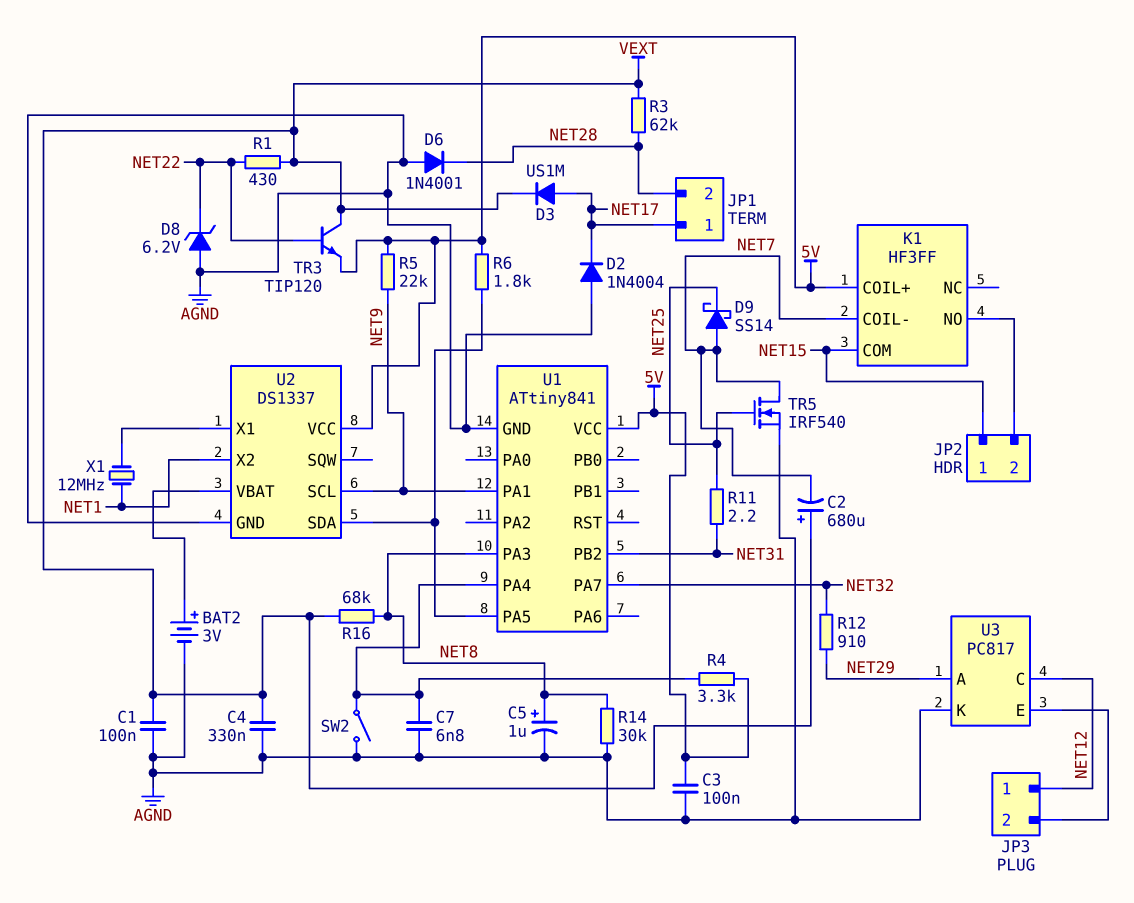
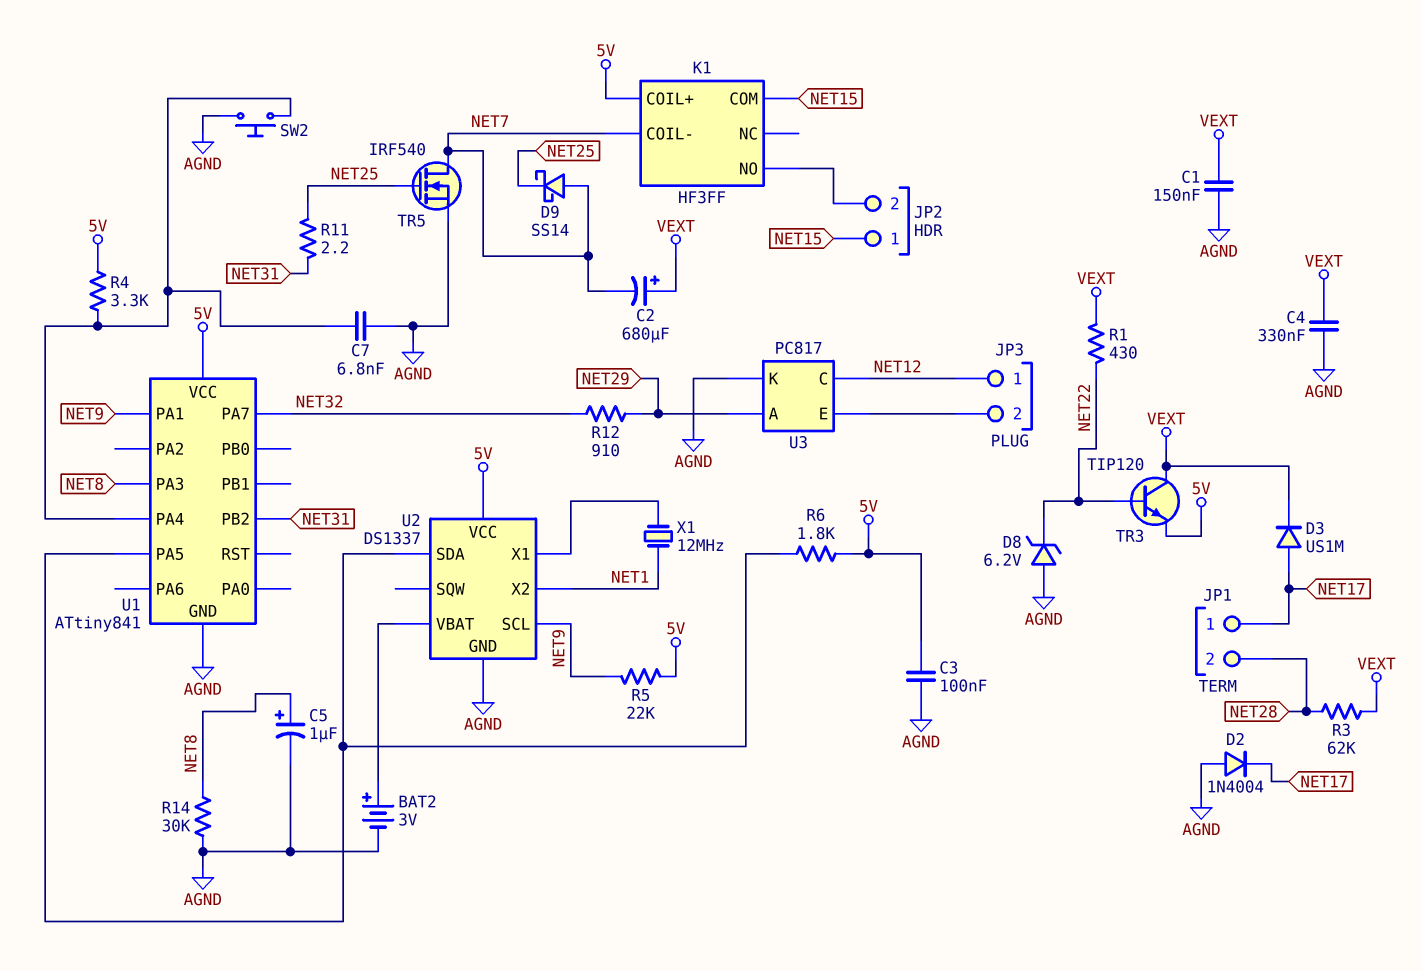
C1: 100nF (AGND, VEXT) -> 150nF (AGND, VEXT)
D6: diode 1N4001 (A AGND, K NET28) -> none
R16: 68k (NET8, VEXT) -> none
SW2: switch (AGND, U1/PA4) -> button (AGND, U1/PA4)

